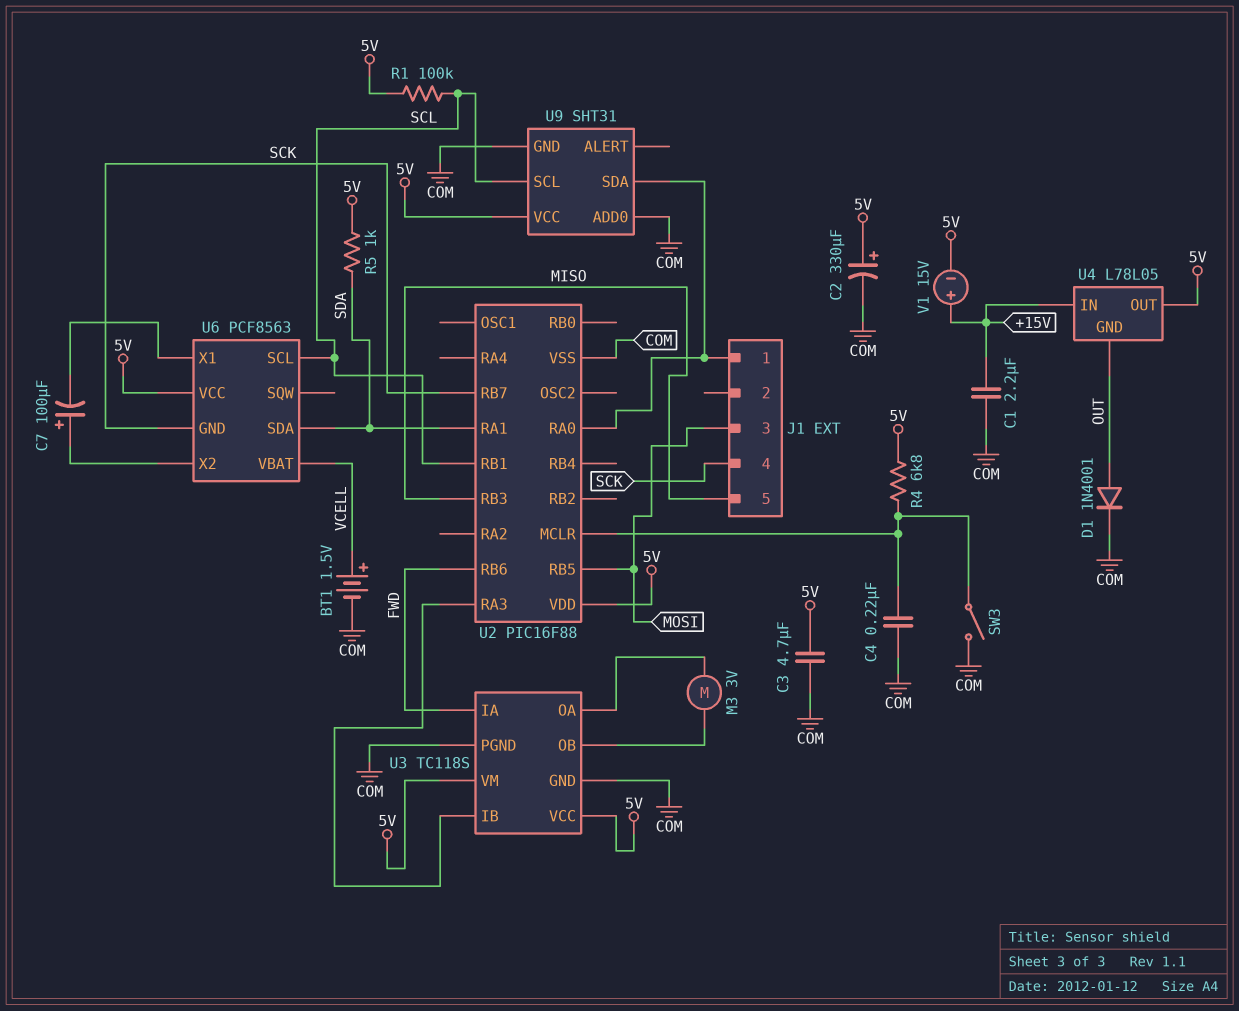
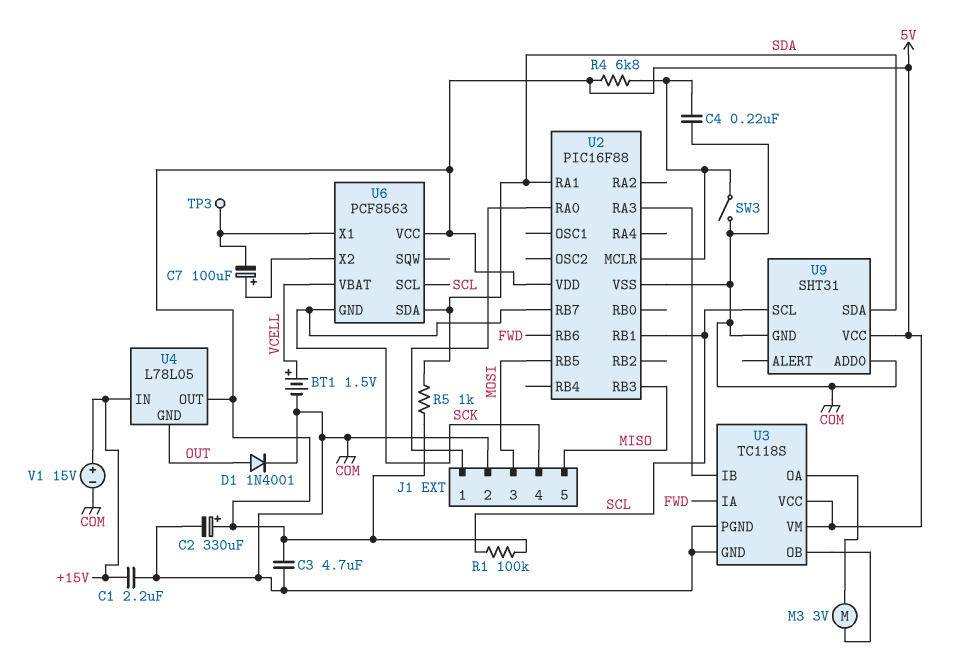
J1 pin 2: none -> COM
TP3: none -> test point (U6/X1)
U9 pin SDA: J1/1 -> SDA
V1: 15V (plus +15V, minus 5V) -> 15V (plus +15V, minus COM)

